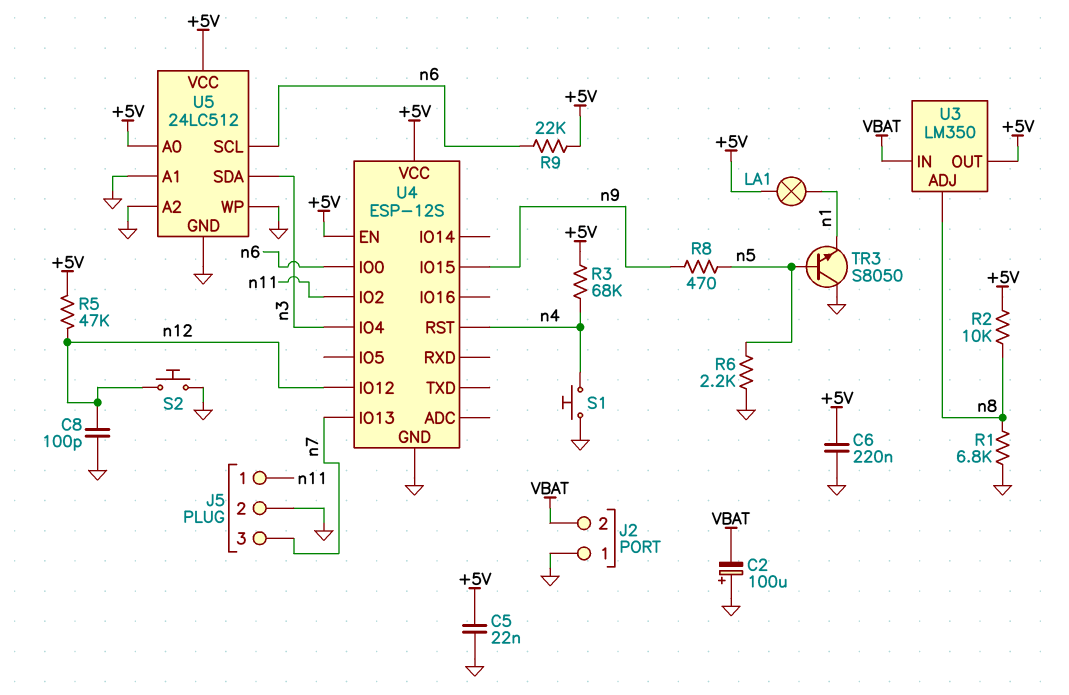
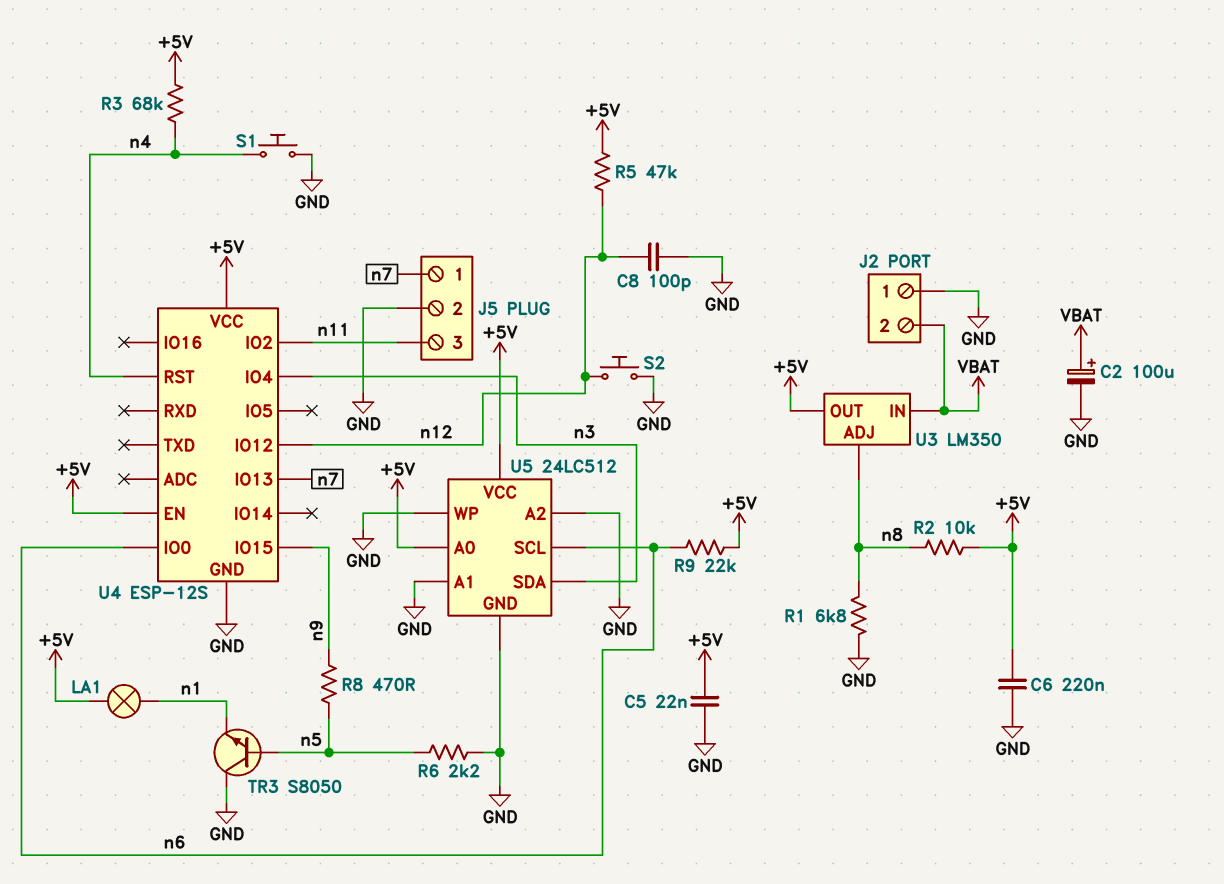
C2: 100uF (plus GND, minus VBAT) -> 100uF (plus VBAT, minus GND)
J5 pin 1: n11 -> n7
J5 pin 3: n7 -> n11

